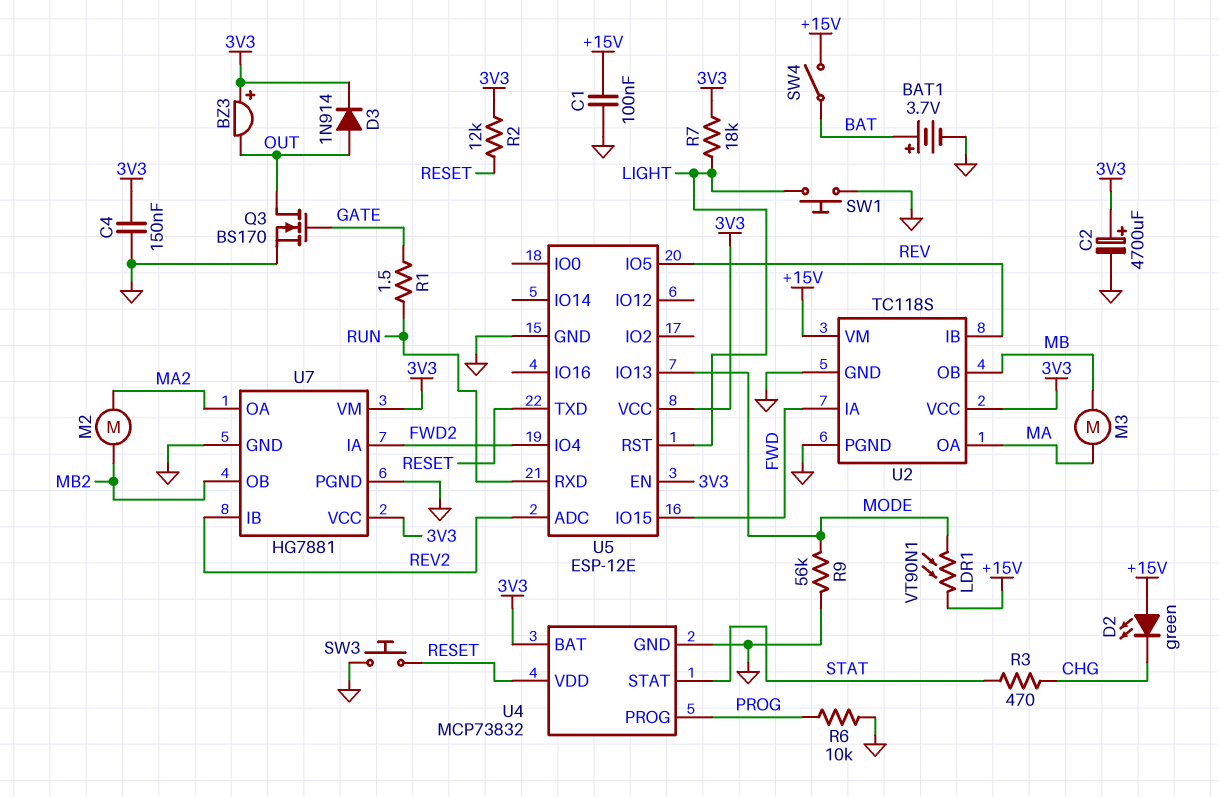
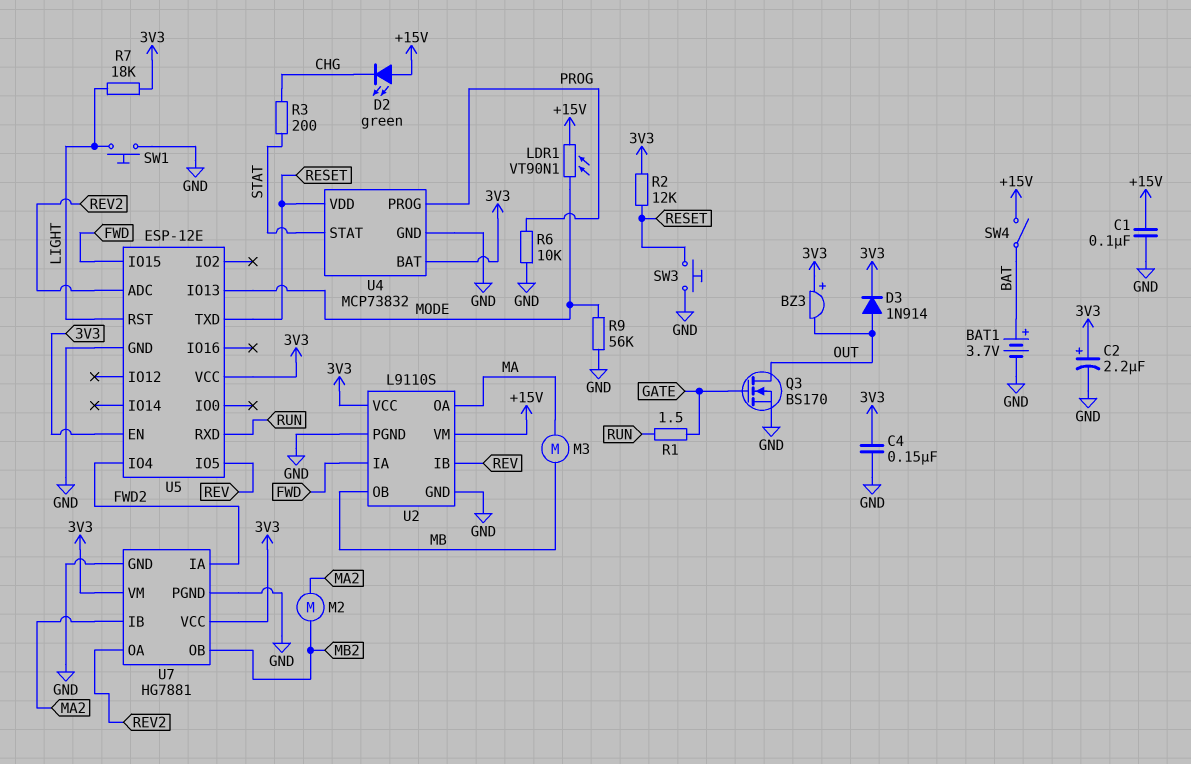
C2: 4700uF (plus 3V3, minus GND) -> 2.2uF (plus 3V3, minus GND)
R3: 470 (CHG, STAT) -> 200 (CHG, STAT)
U2: TC118S -> L9110S
U7 pin IB: REV2 -> MA2
U7 pin OA: MA2 -> REV2

